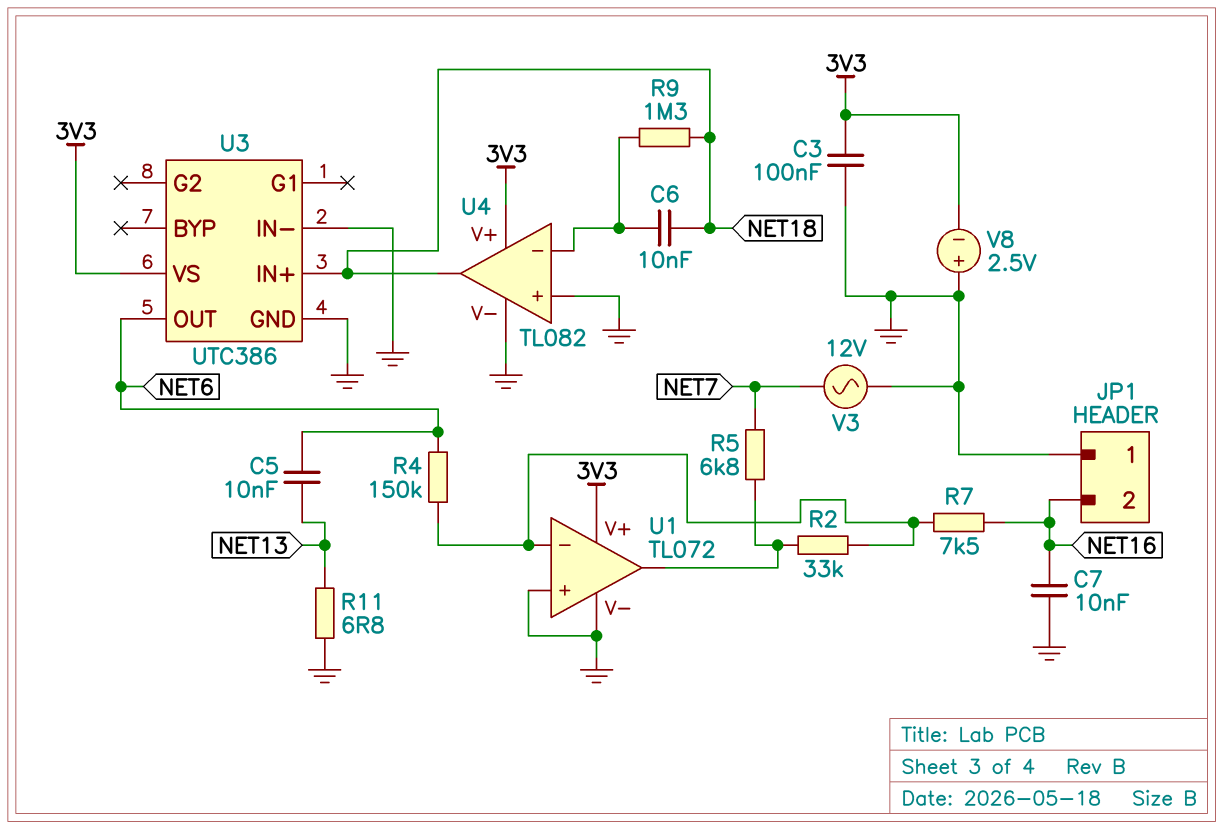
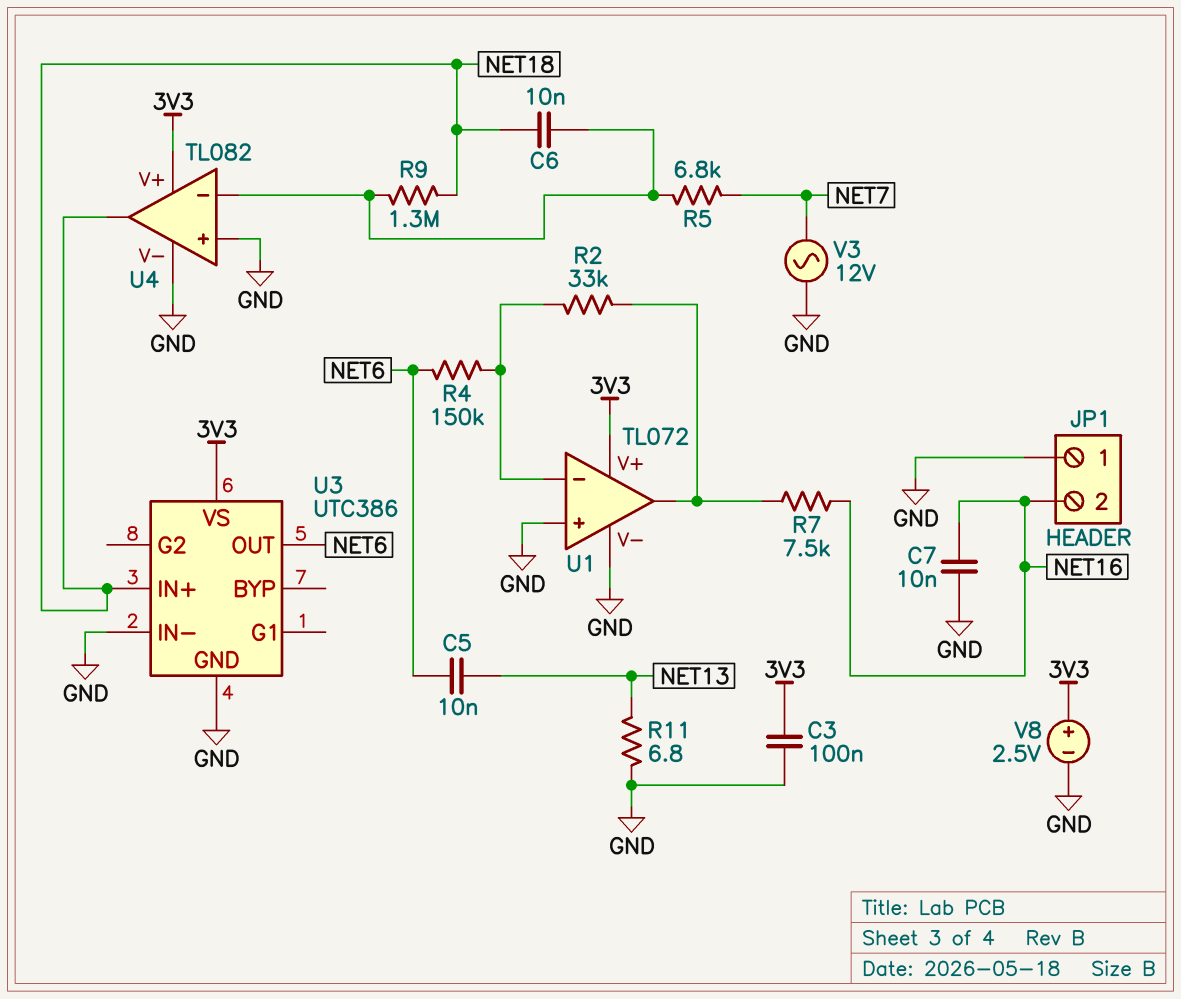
R5: 6.8k (NET7, U1/out) -> 6.8k (NET7, U4/in-)
R7: 7.5k (NET16, U1/in-) -> 7.5k (NET16, U1/out)
V8: 2.5V (plus GND, minus 3V3) -> 2.5V (plus 3V3, minus GND)

